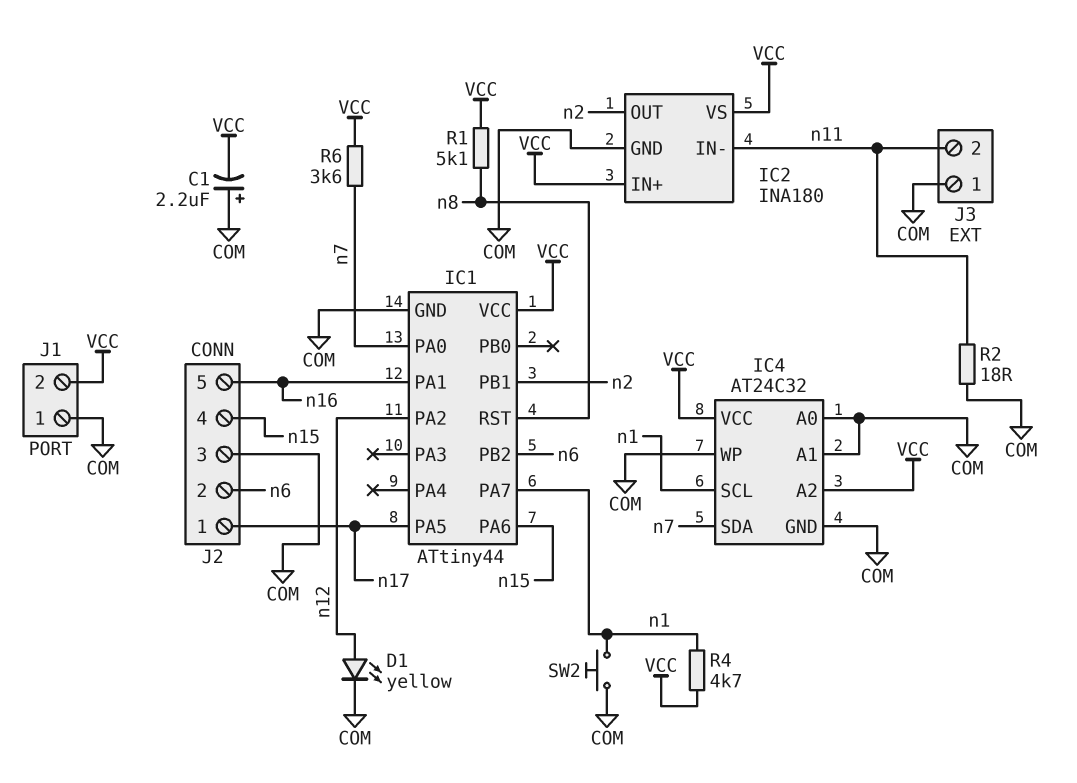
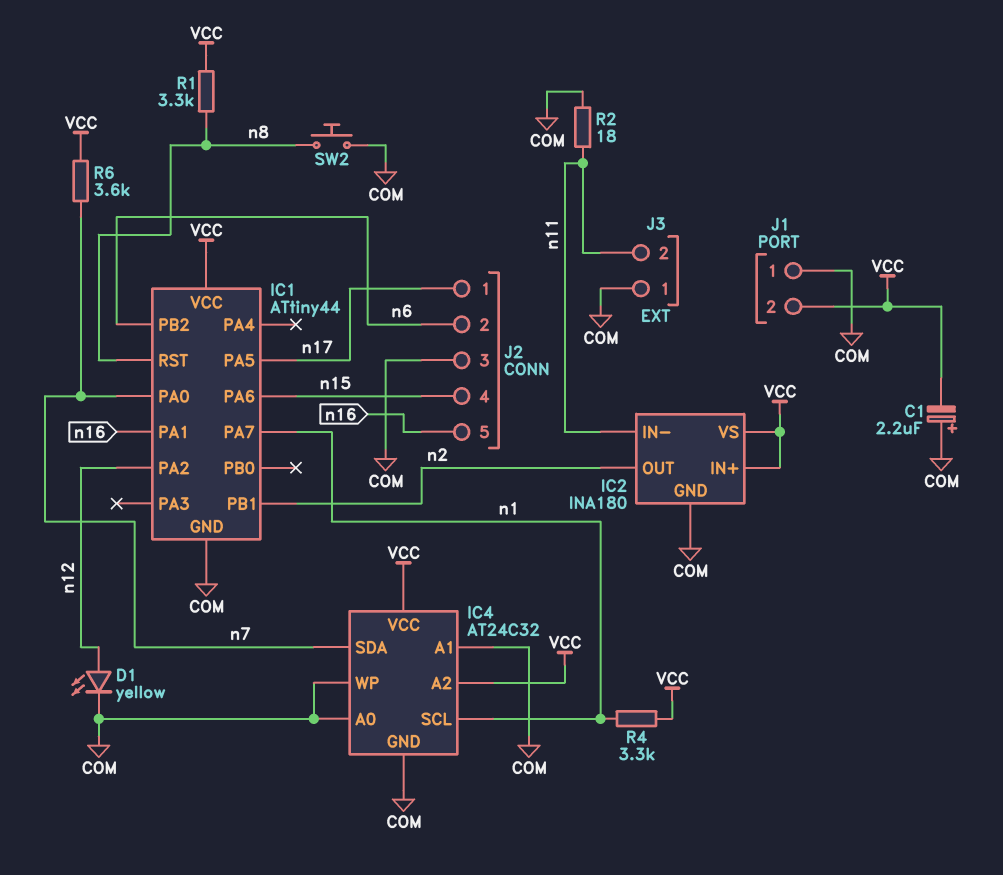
R1: 5.1k (VCC, n8) -> 3.3k (VCC, n8)
R4: 4.7k (VCC, n1) -> 3.3k (VCC, n1)
SW2: button (COM, n1) -> button (COM, n8)

